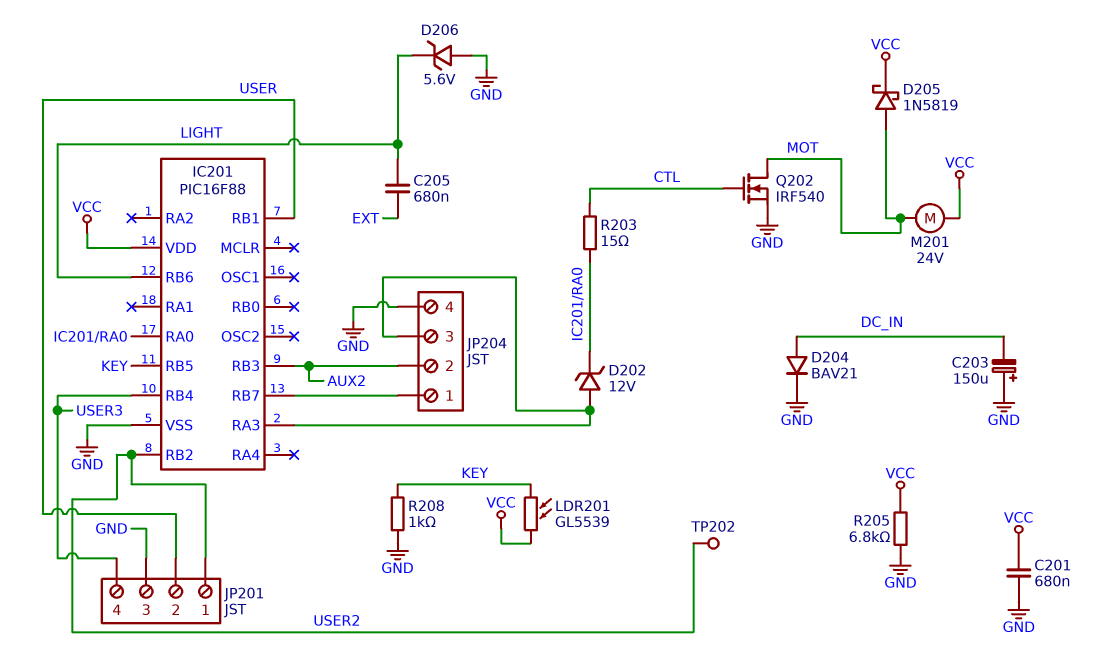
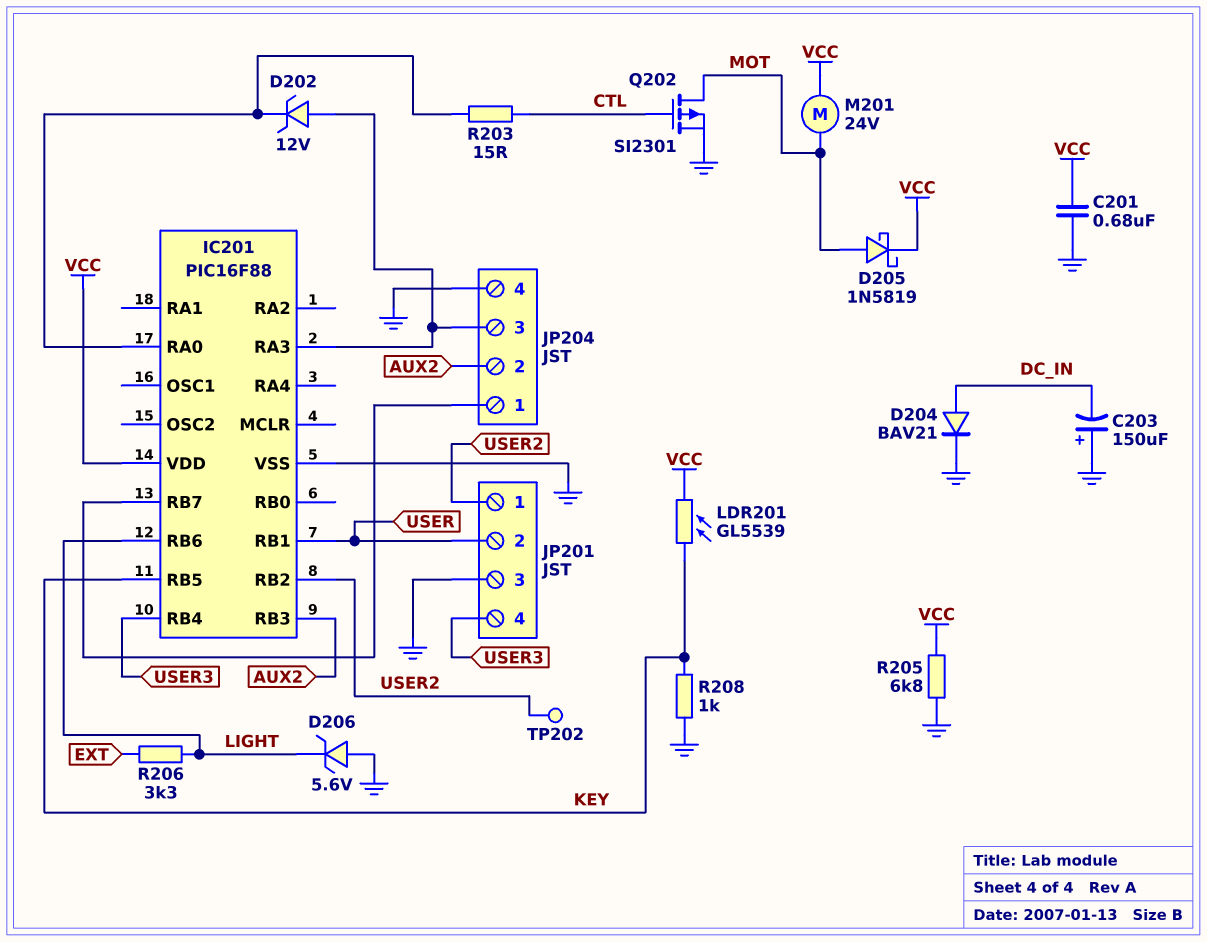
C205: 680nF (EXT, LIGHT) -> none
Q202: NMOS IRF540 (G CTL, D MOT, S GND) -> PMOS SI2301 (G CTL, D MOT, S GND)
R206: none -> 3.3k (EXT, LIGHT)

